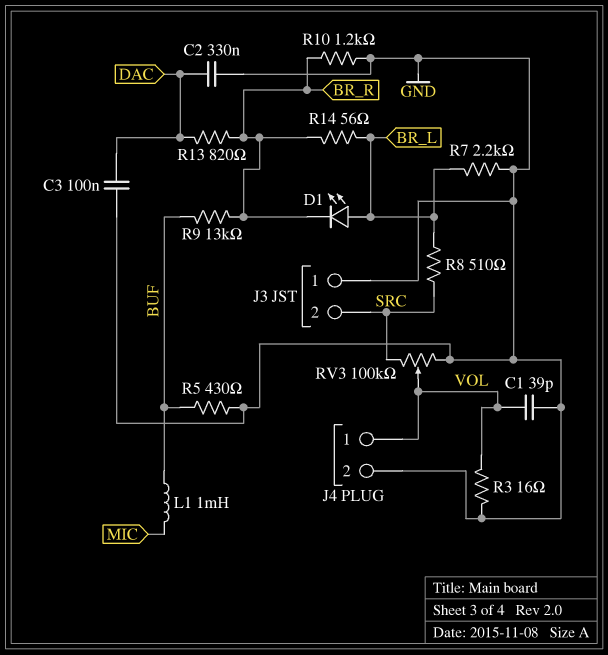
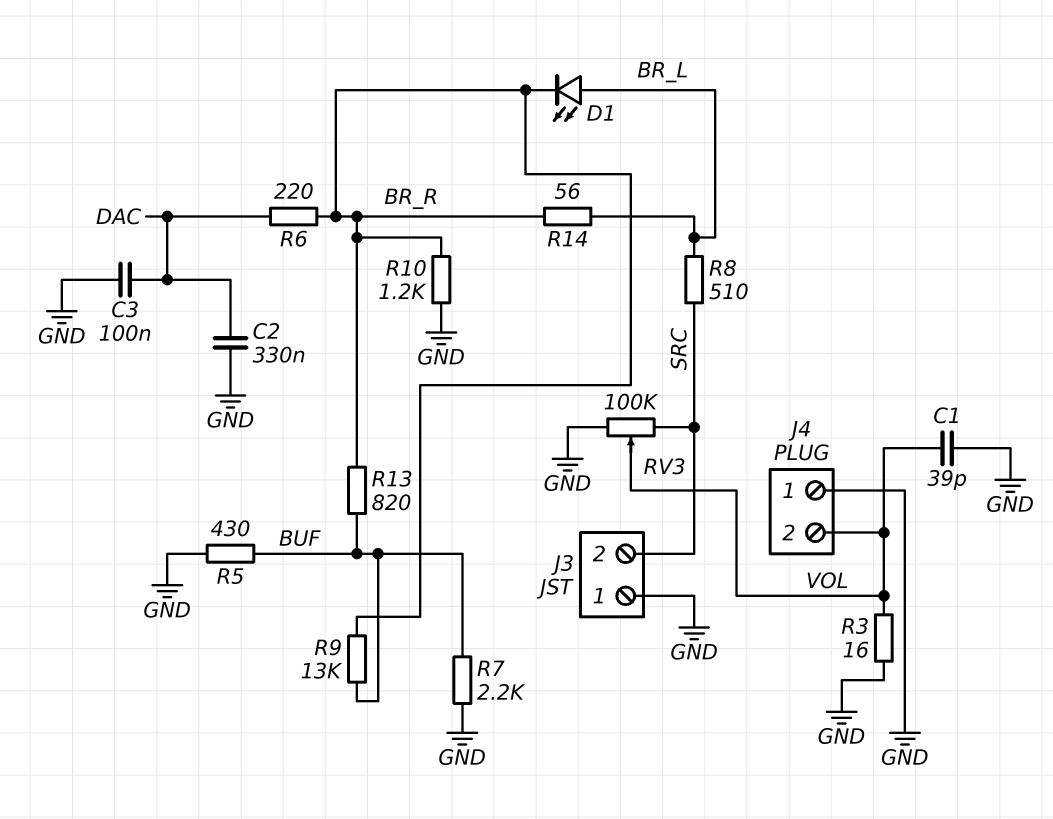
J4 pin 1: VOL -> GND
J4 pin 2: GND -> VOL
L1: 1mH (BUF, MIC) -> none
R6: none -> 220 (BR_R, DAC)
R7: 2.2k (BR_L, GND) -> 2.2k (BUF, GND)
R13: 820 (BR_R, DAC) -> 820 (BR_R, BUF)

